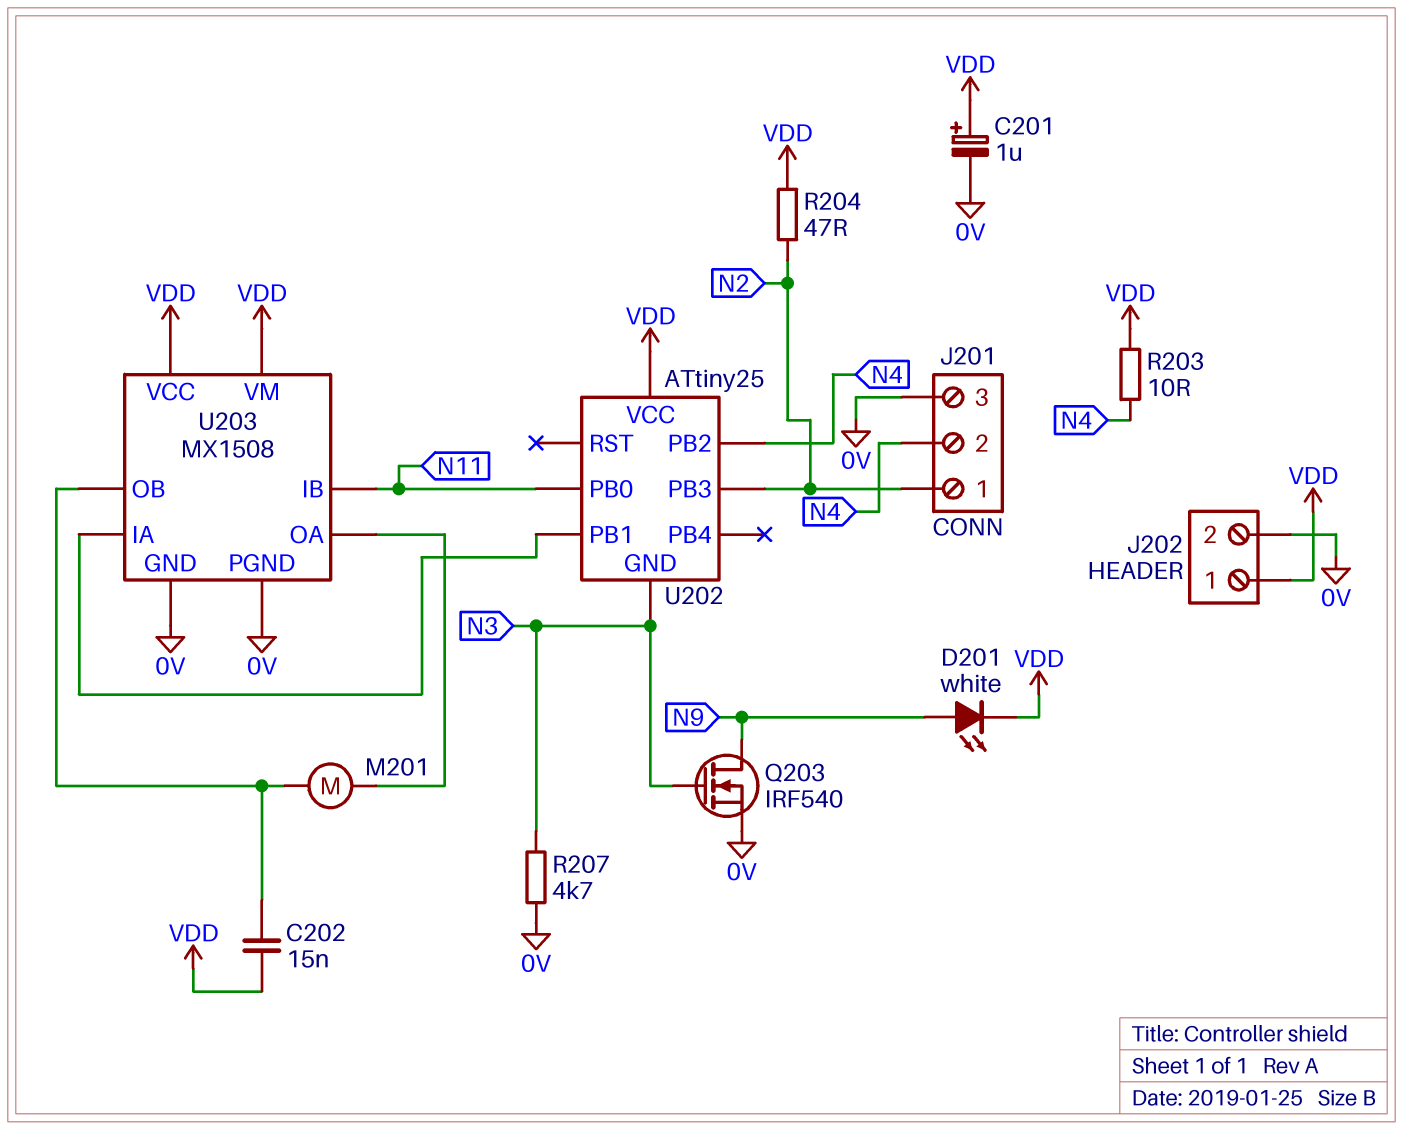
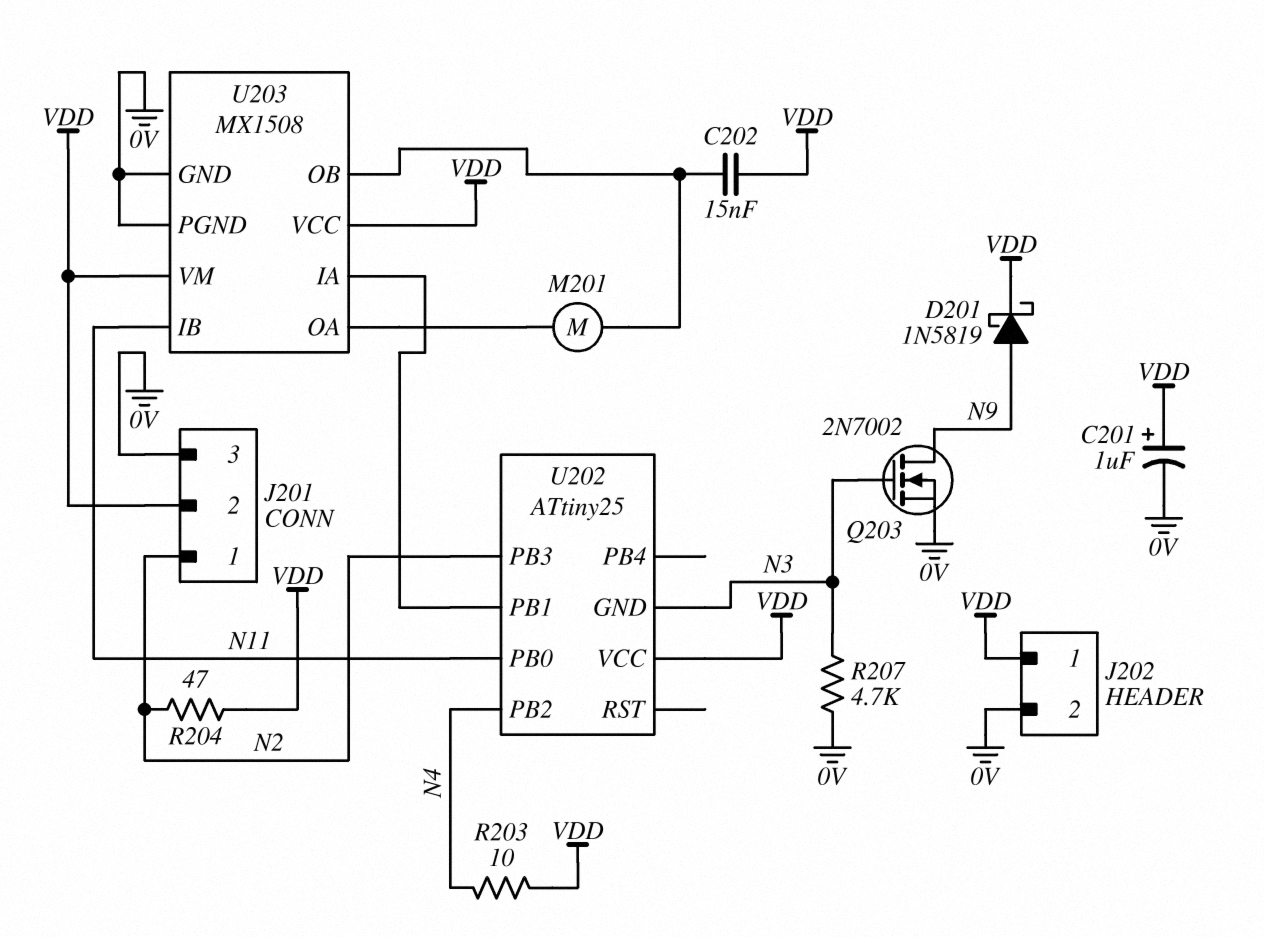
D201: LED white (A N9, K VDD) -> schottky 1N5819 (A N9, K VDD)
J201 pin 2: N4 -> VDD
Q203: NMOS IRF540 (G N3, D N9, S 0V) -> NMOS 2N7002 (G N3, D N9, S 0V)

